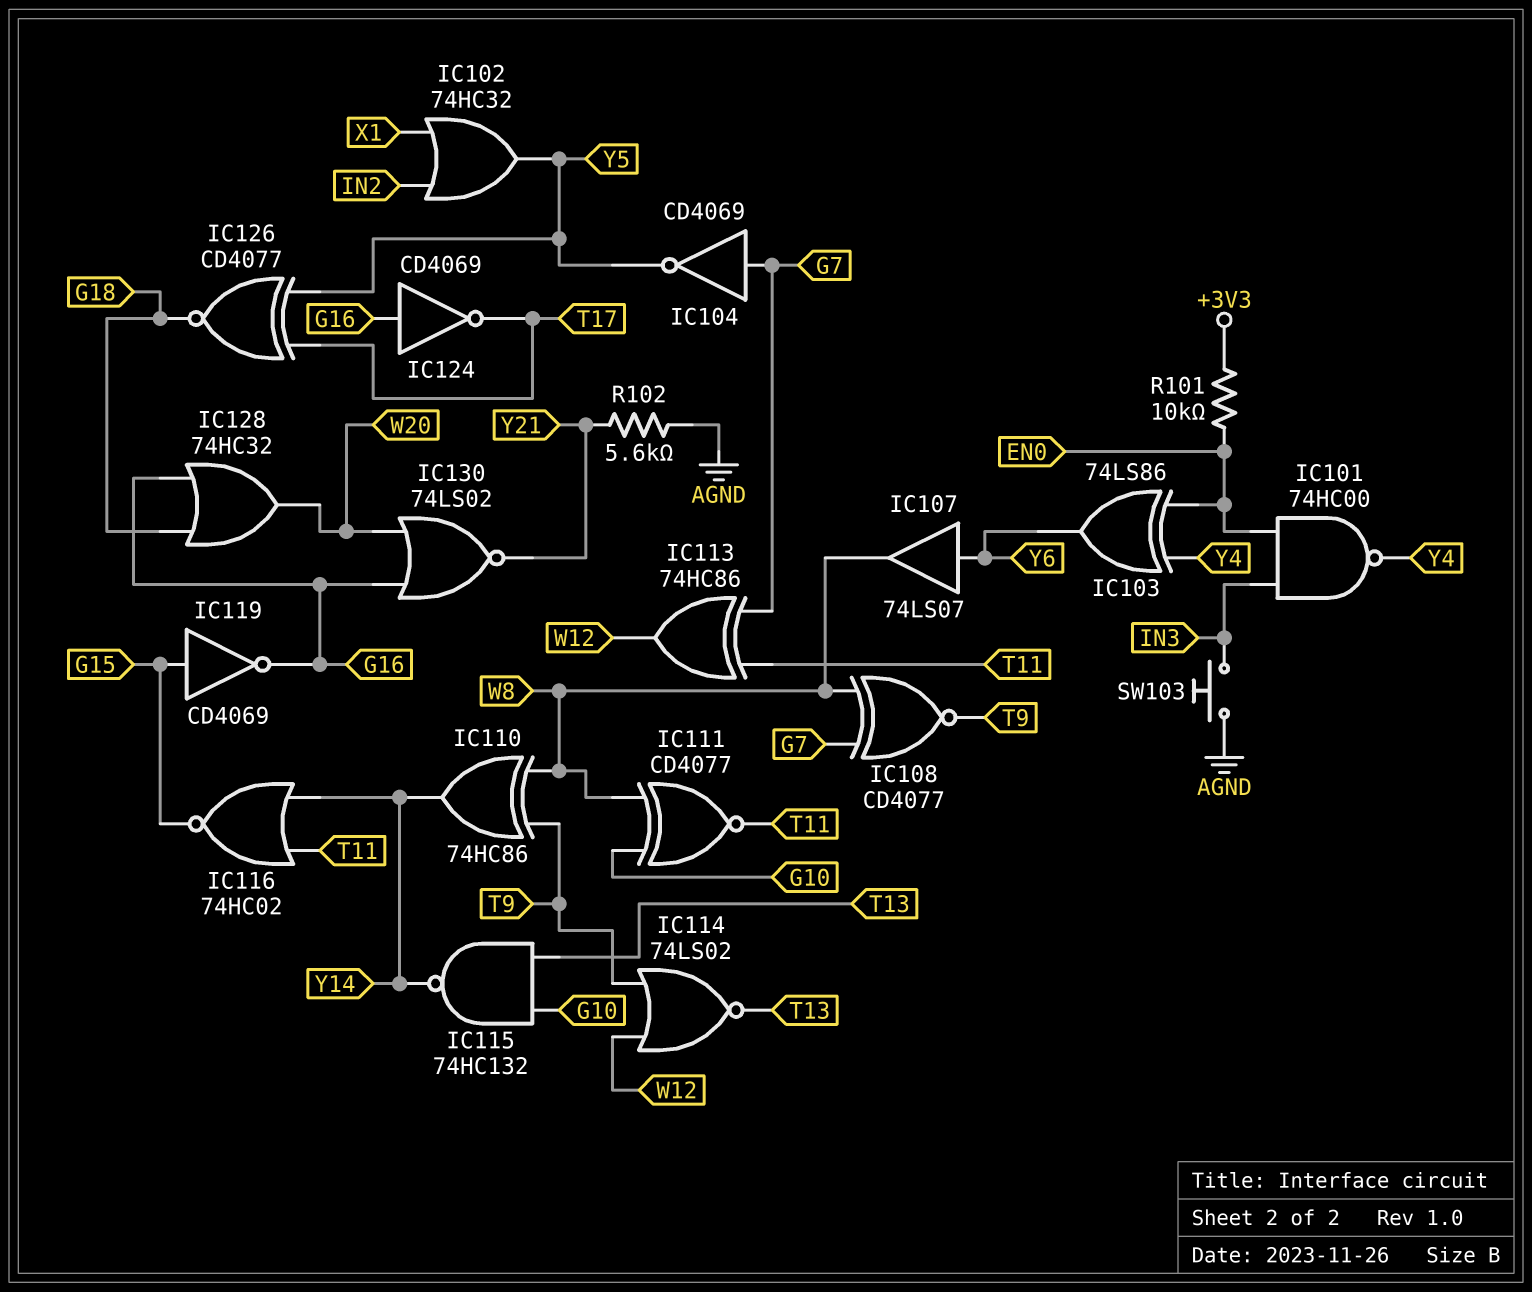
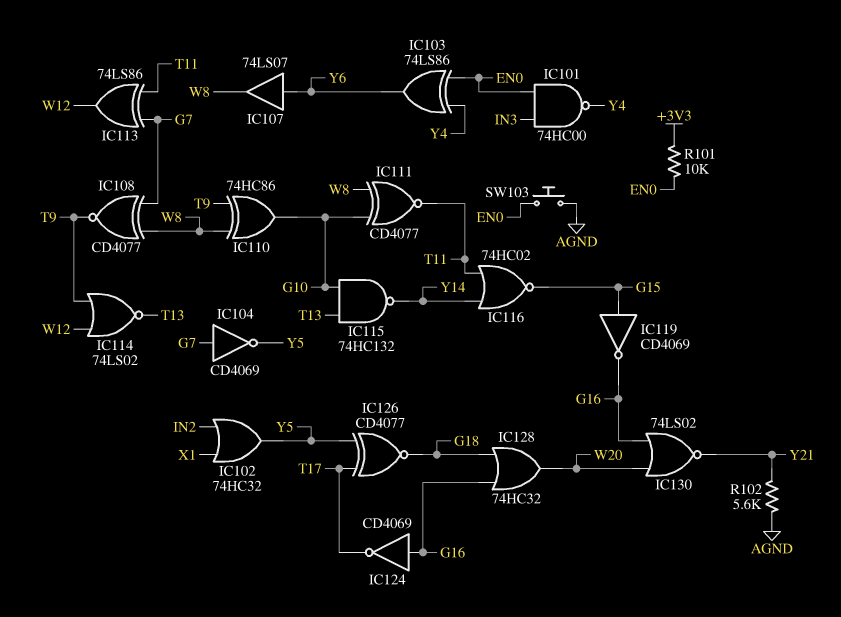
IC110: XOR 74HC86 (in T9, in W8, out Y14) -> XOR 74HC86 (in T9, in W8, out G10)
IC113: XOR 74HC86 (in G7, in T11, out W12) -> XOR 74LS86 (in G7, in T11, out W12)
SW103: button (AGND, IN3) -> button (AGND, EN0)

